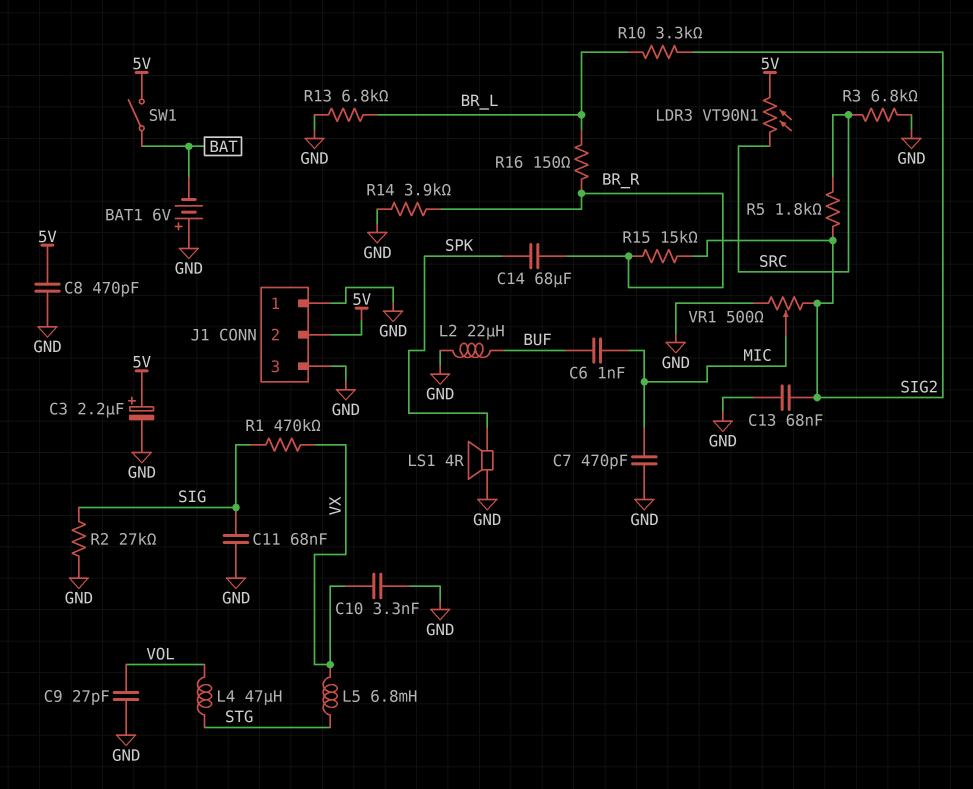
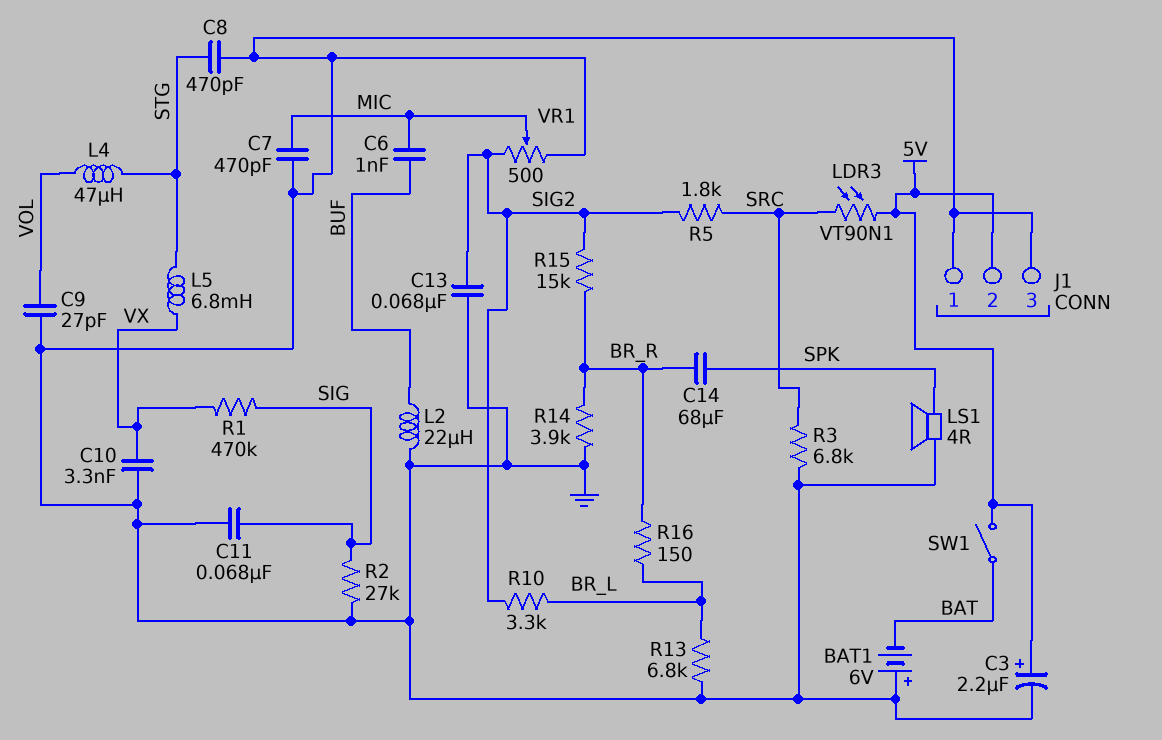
C8: 470pF (5V, GND) -> 470pF (GND, STG)

